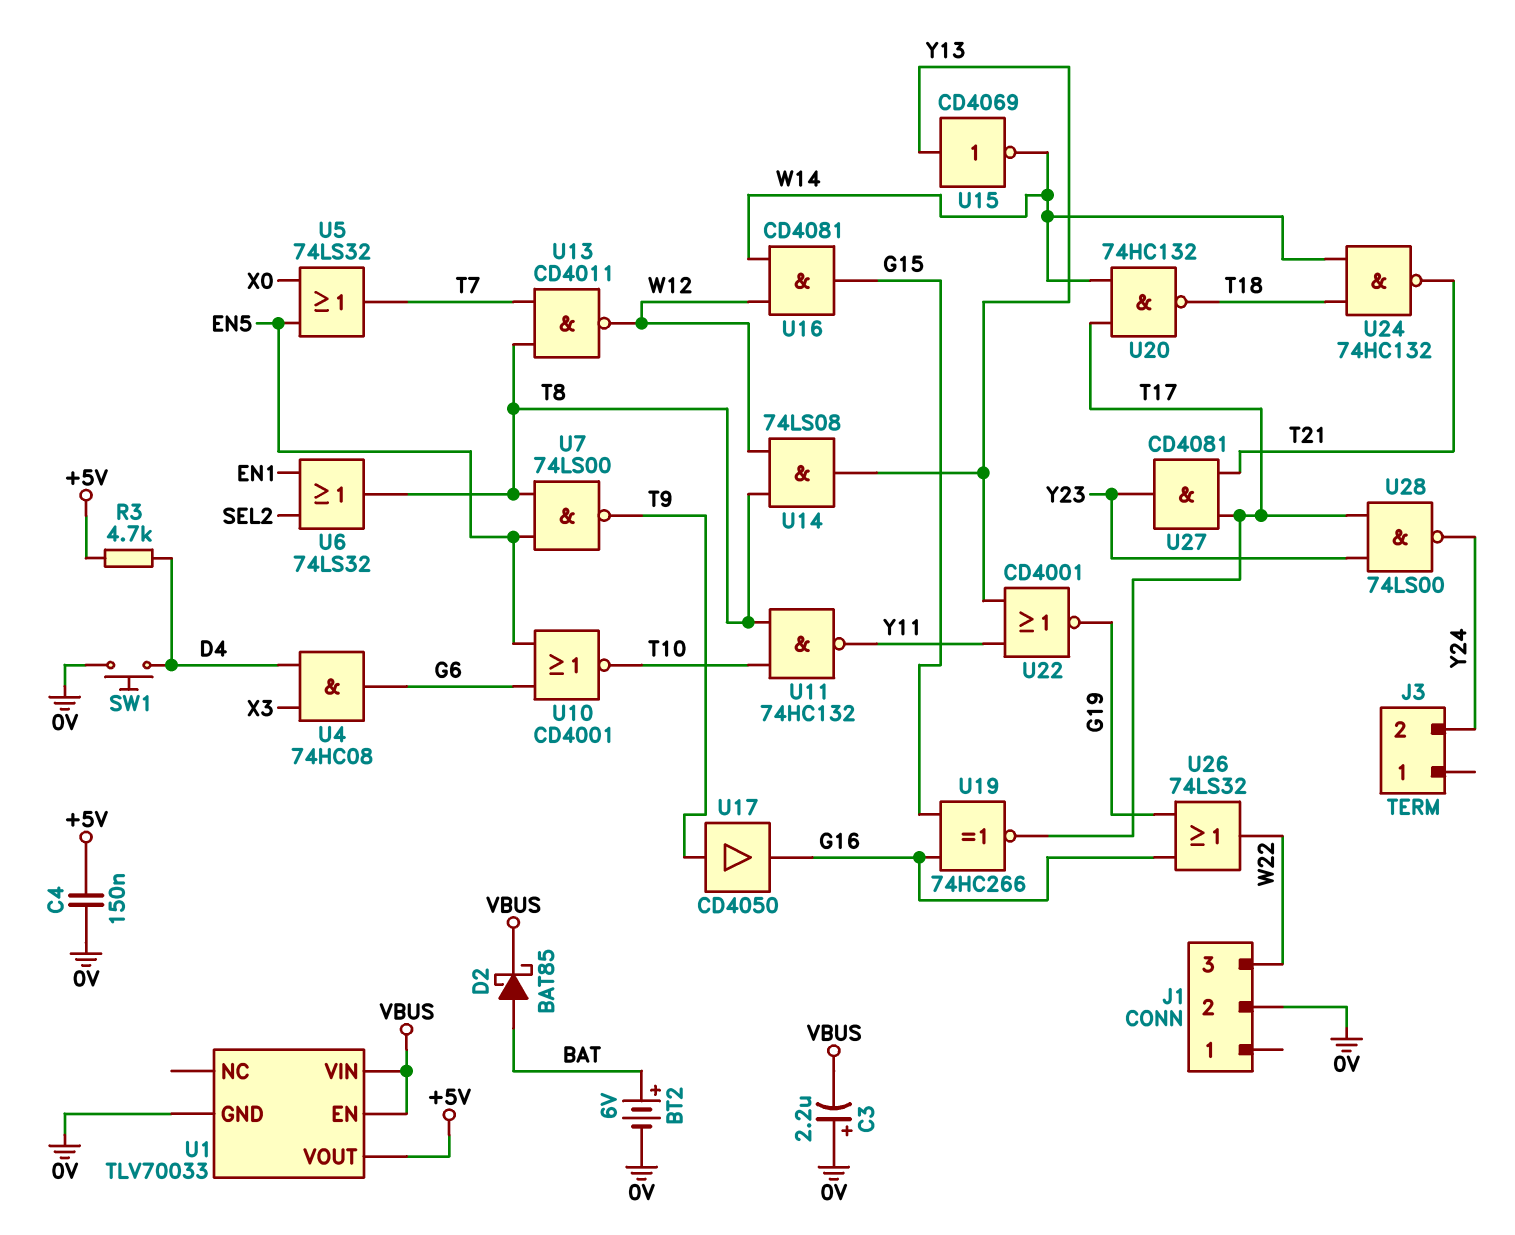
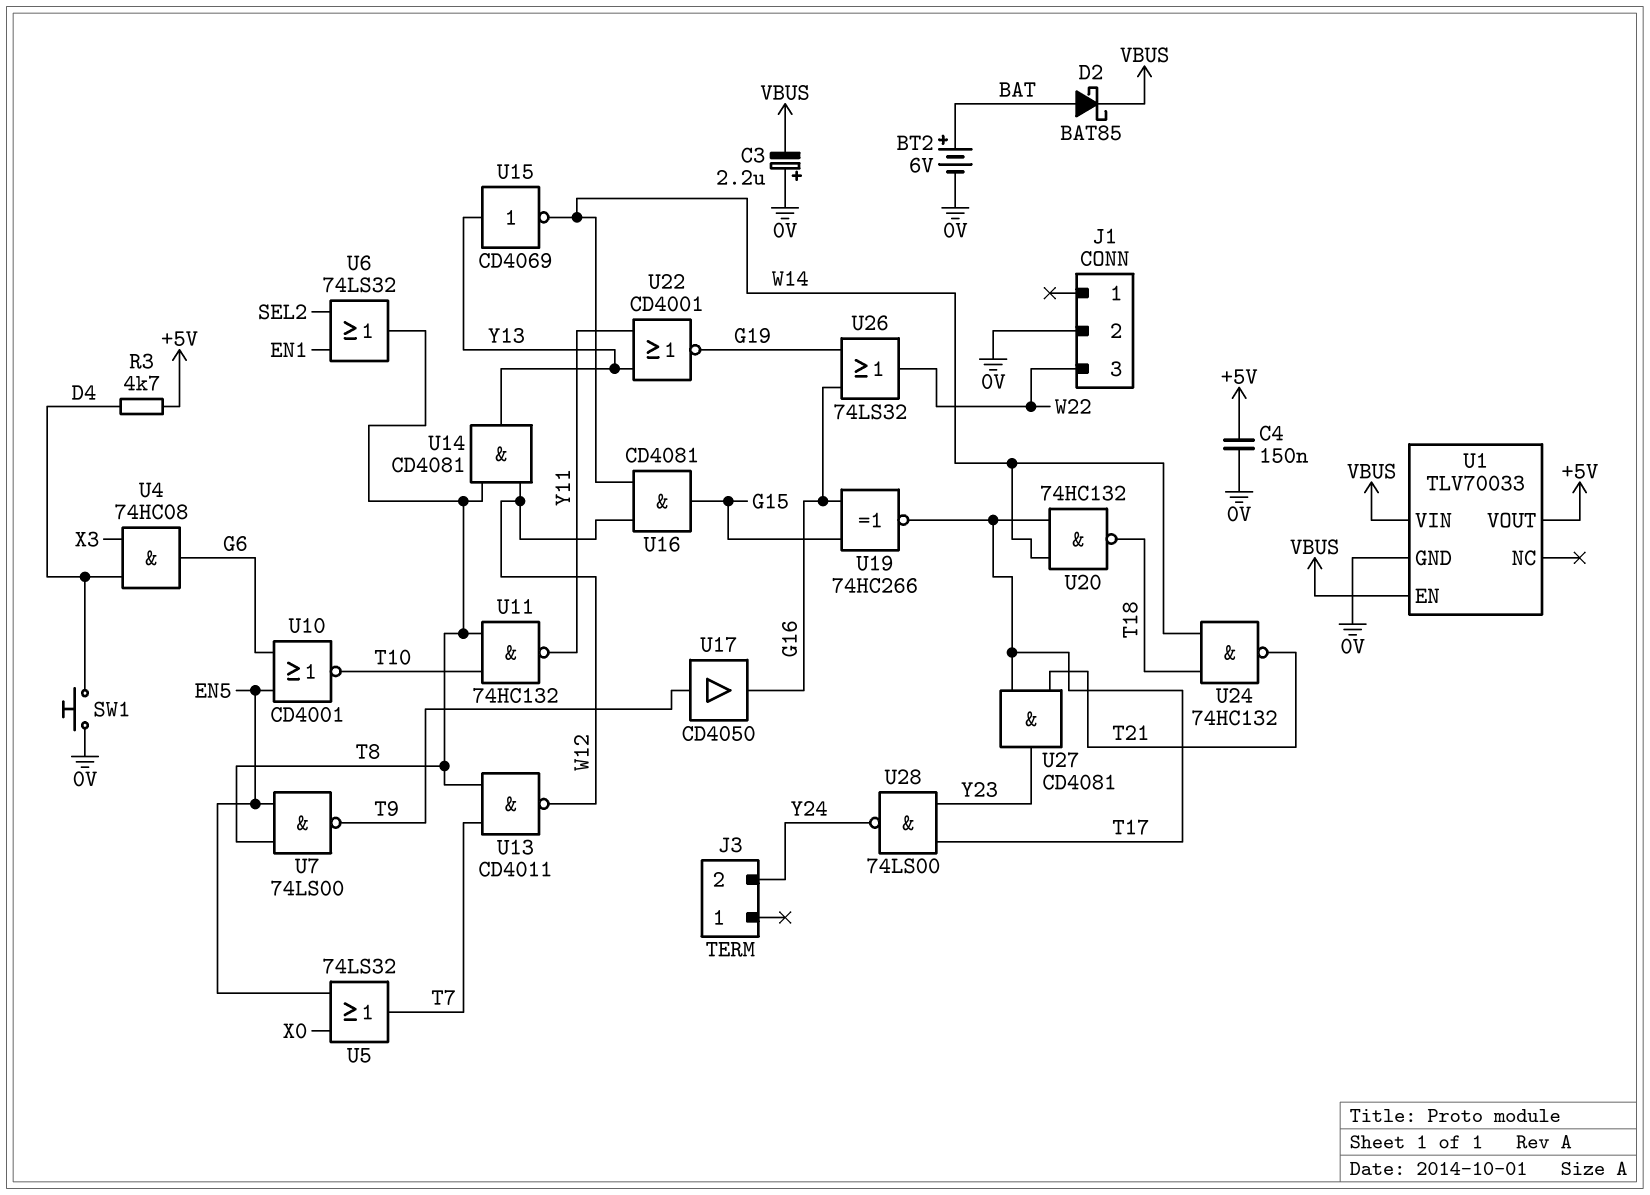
U14: AND 74LS08 (in T8, in W12, out Y13) -> AND CD4081 (in T8, in W12, out Y13)

